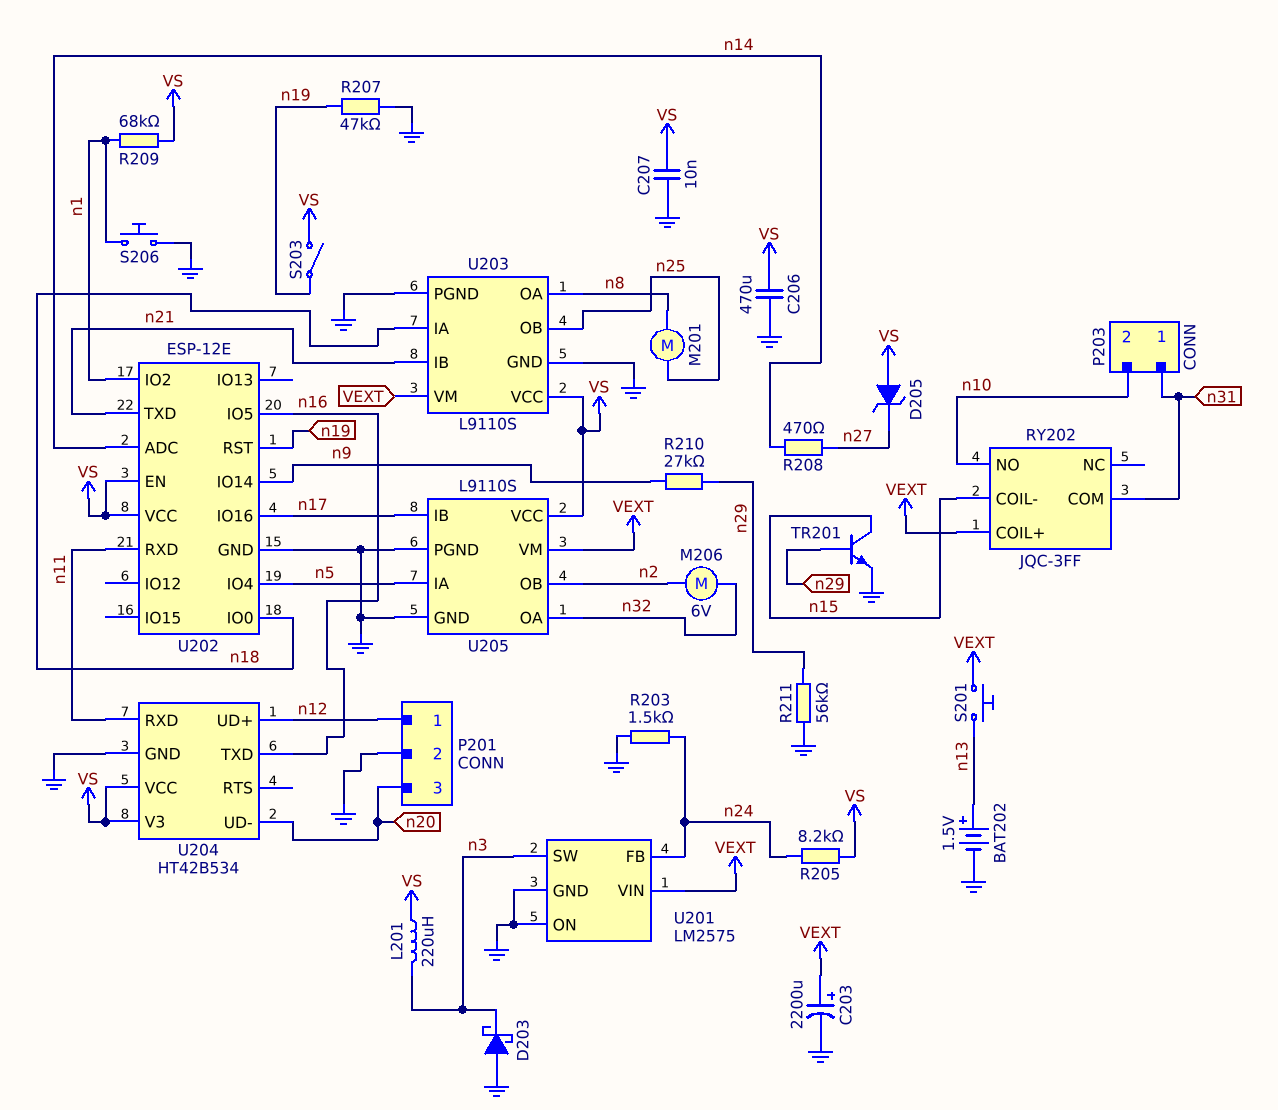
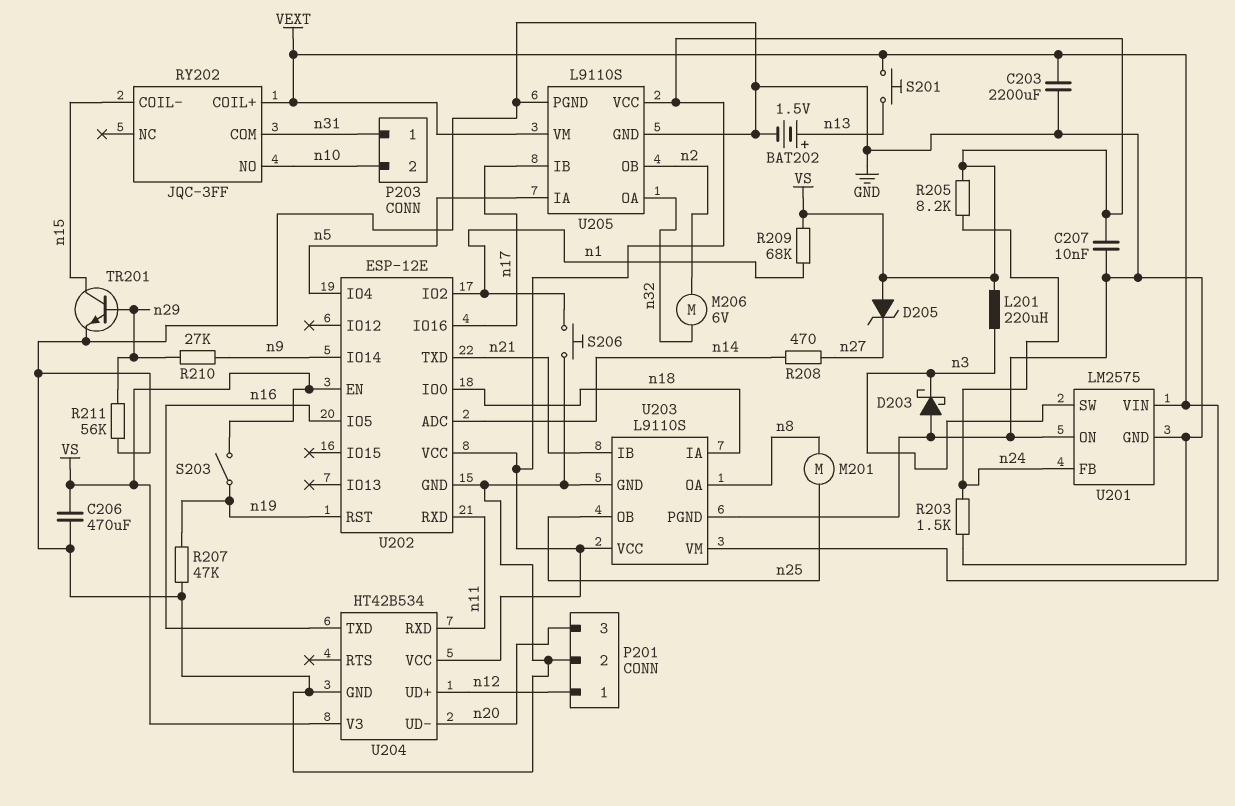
C203: 2200uF (plus VEXT, minus GND) -> 2200uF (GND, VEXT)

